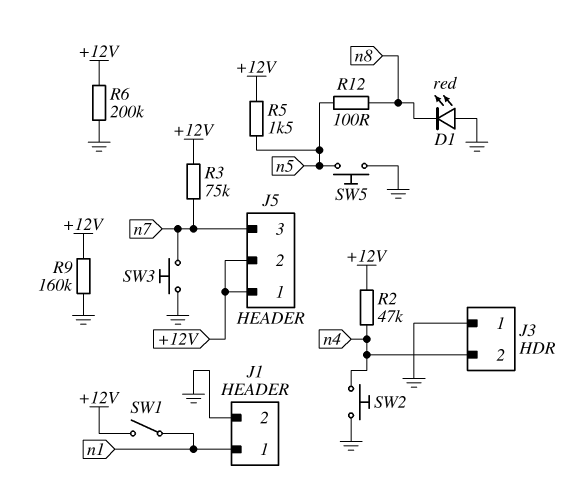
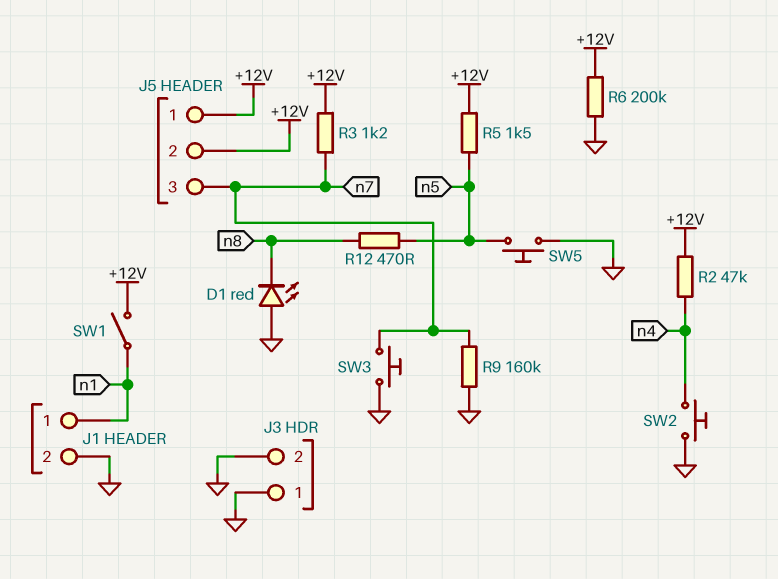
J3 pin 2: n4 -> GND
R3: 75k (+12V, n7) -> 1.2k (+12V, n7)
R9: 160k (+12V, GND) -> 160k (GND, n7)
R12: 100 (n5, n8) -> 470 (n5, n8)

